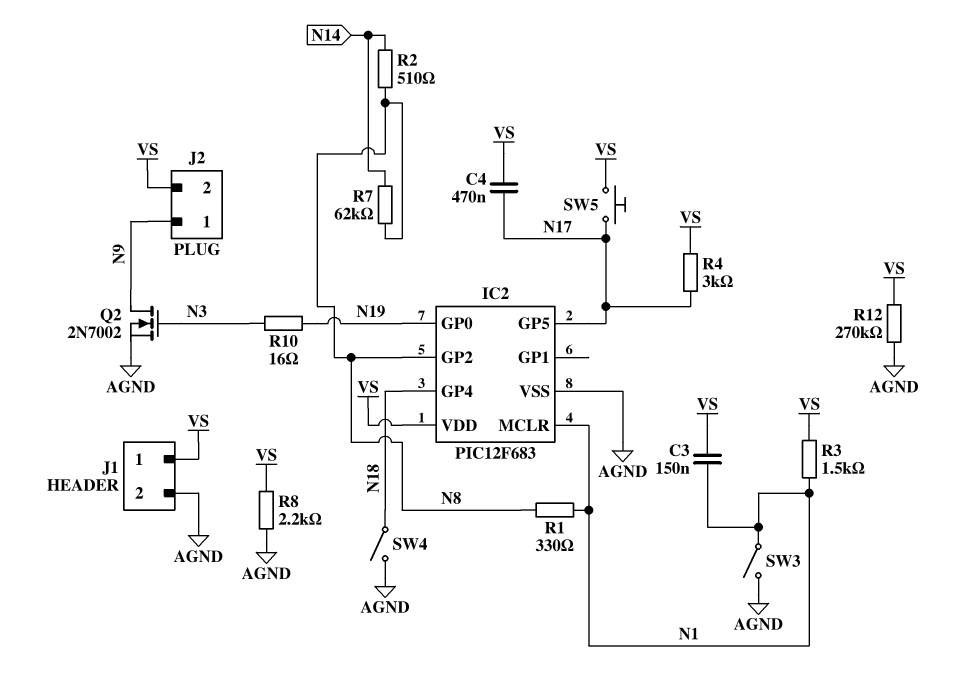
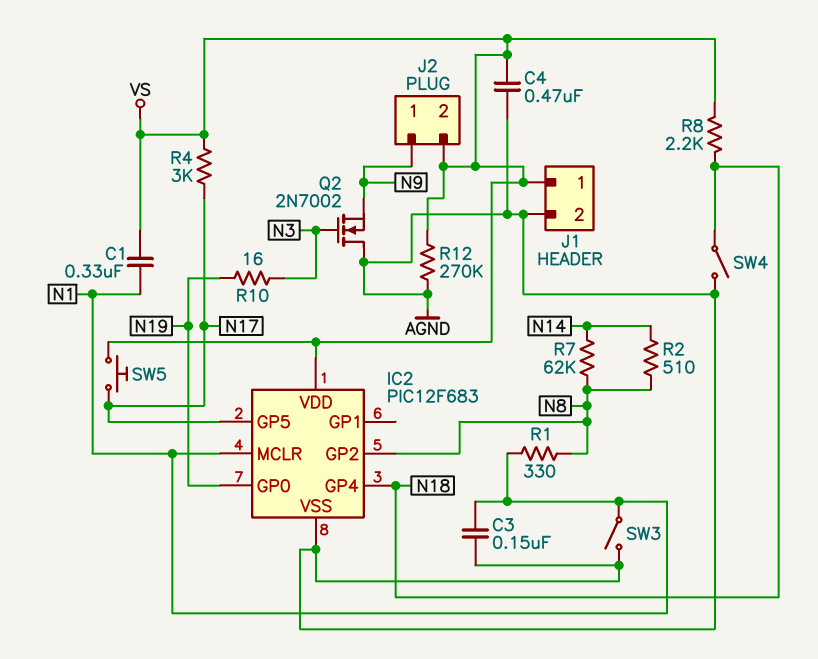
C1: none -> 330nF (N1, VS)
C3: 150nF (N1, VS) -> 150nF (AGND, N1)
C4: 470nF (N17, VS) -> 470nF (AGND, VS)
Q2: NMOS 2N7002 (G N3, D N9, S AGND) -> NMOS 2N7002 (G N3, D AGND, S N9)
R3: 1.5k (N1, VS) -> none
R8: 2.2k (AGND, VS) -> 2.2k (N18, VS)

